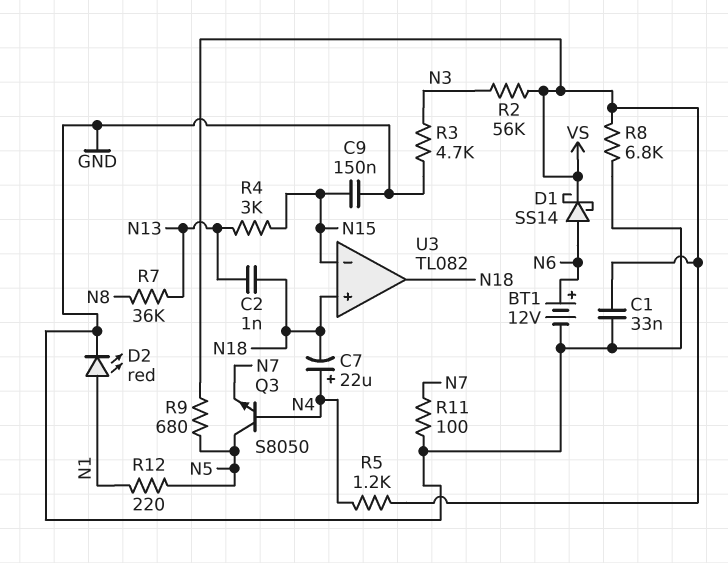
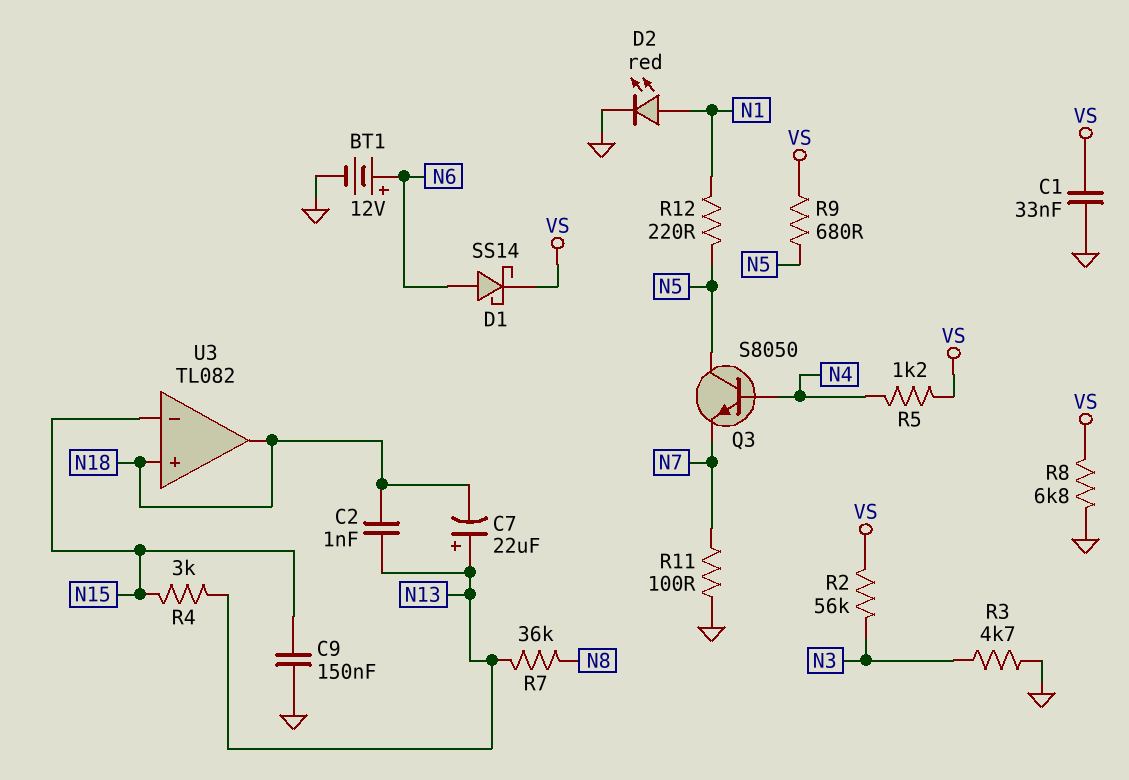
C7: 22uF (plus N4, minus N18) -> 22uF (plus N13, minus N18)

